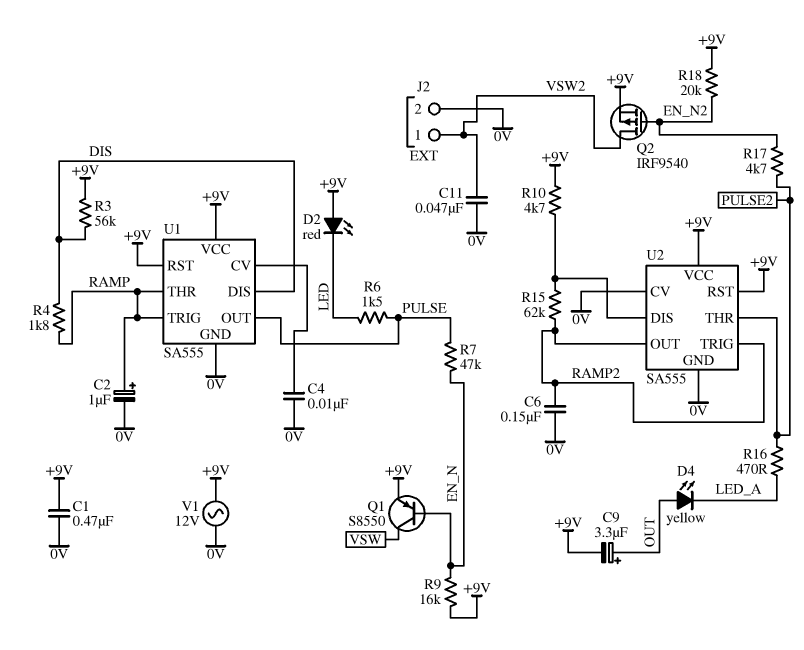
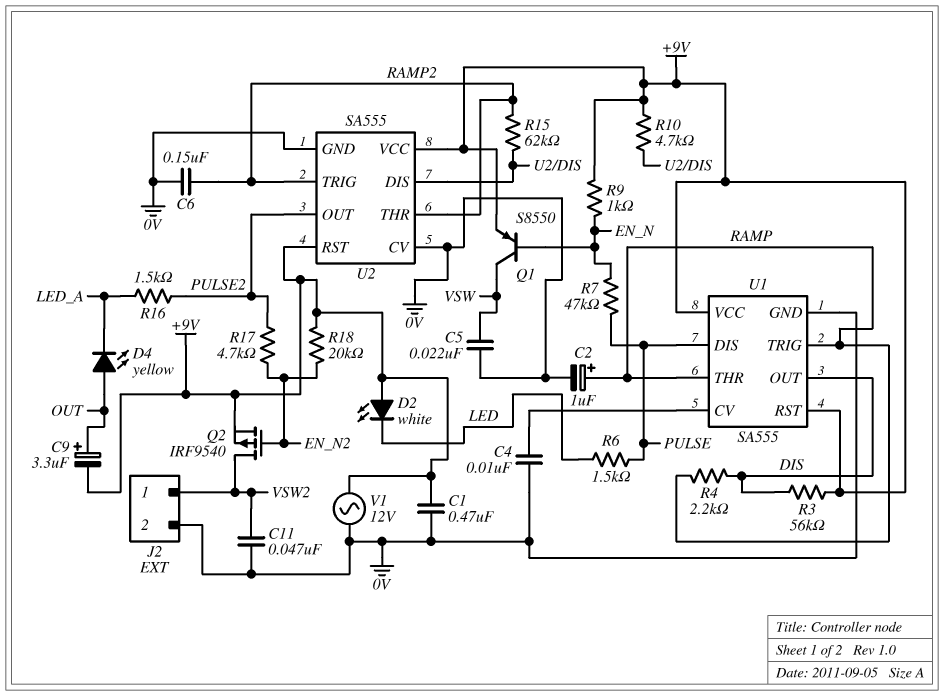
C5: none -> 22nF (0V, VSW)
D2: LED red (A +9V, K LED) -> LED white (A +9V, K LED)
R4: 1.8k (DIS, RAMP) -> 2.2k (DIS, RAMP)
R9: 16k (+9V, EN_N) -> 1k (+9V, EN_N)
R16: 470 (LED_A, PULSE2) -> 1.5k (LED_A, PULSE2)
U1 pin DIS: DIS -> PULSE
U1 pin OUT: PULSE -> DIS
U2 pin OUT: RAMP2 -> PULSE2
U2 pin THR: PULSE2 -> RAMP2

